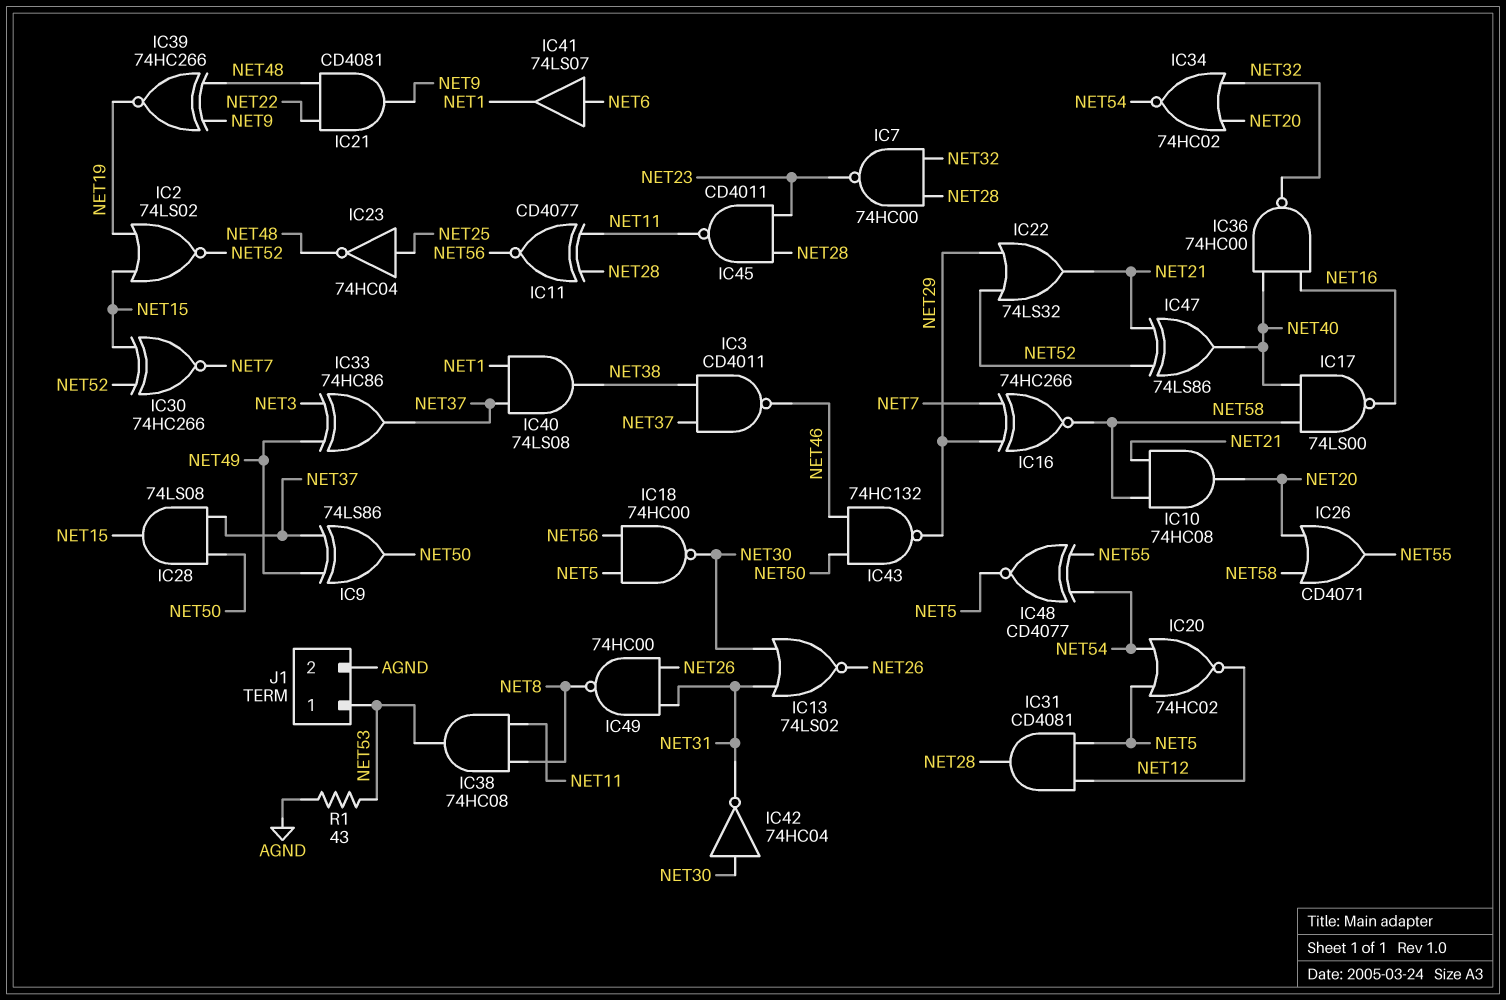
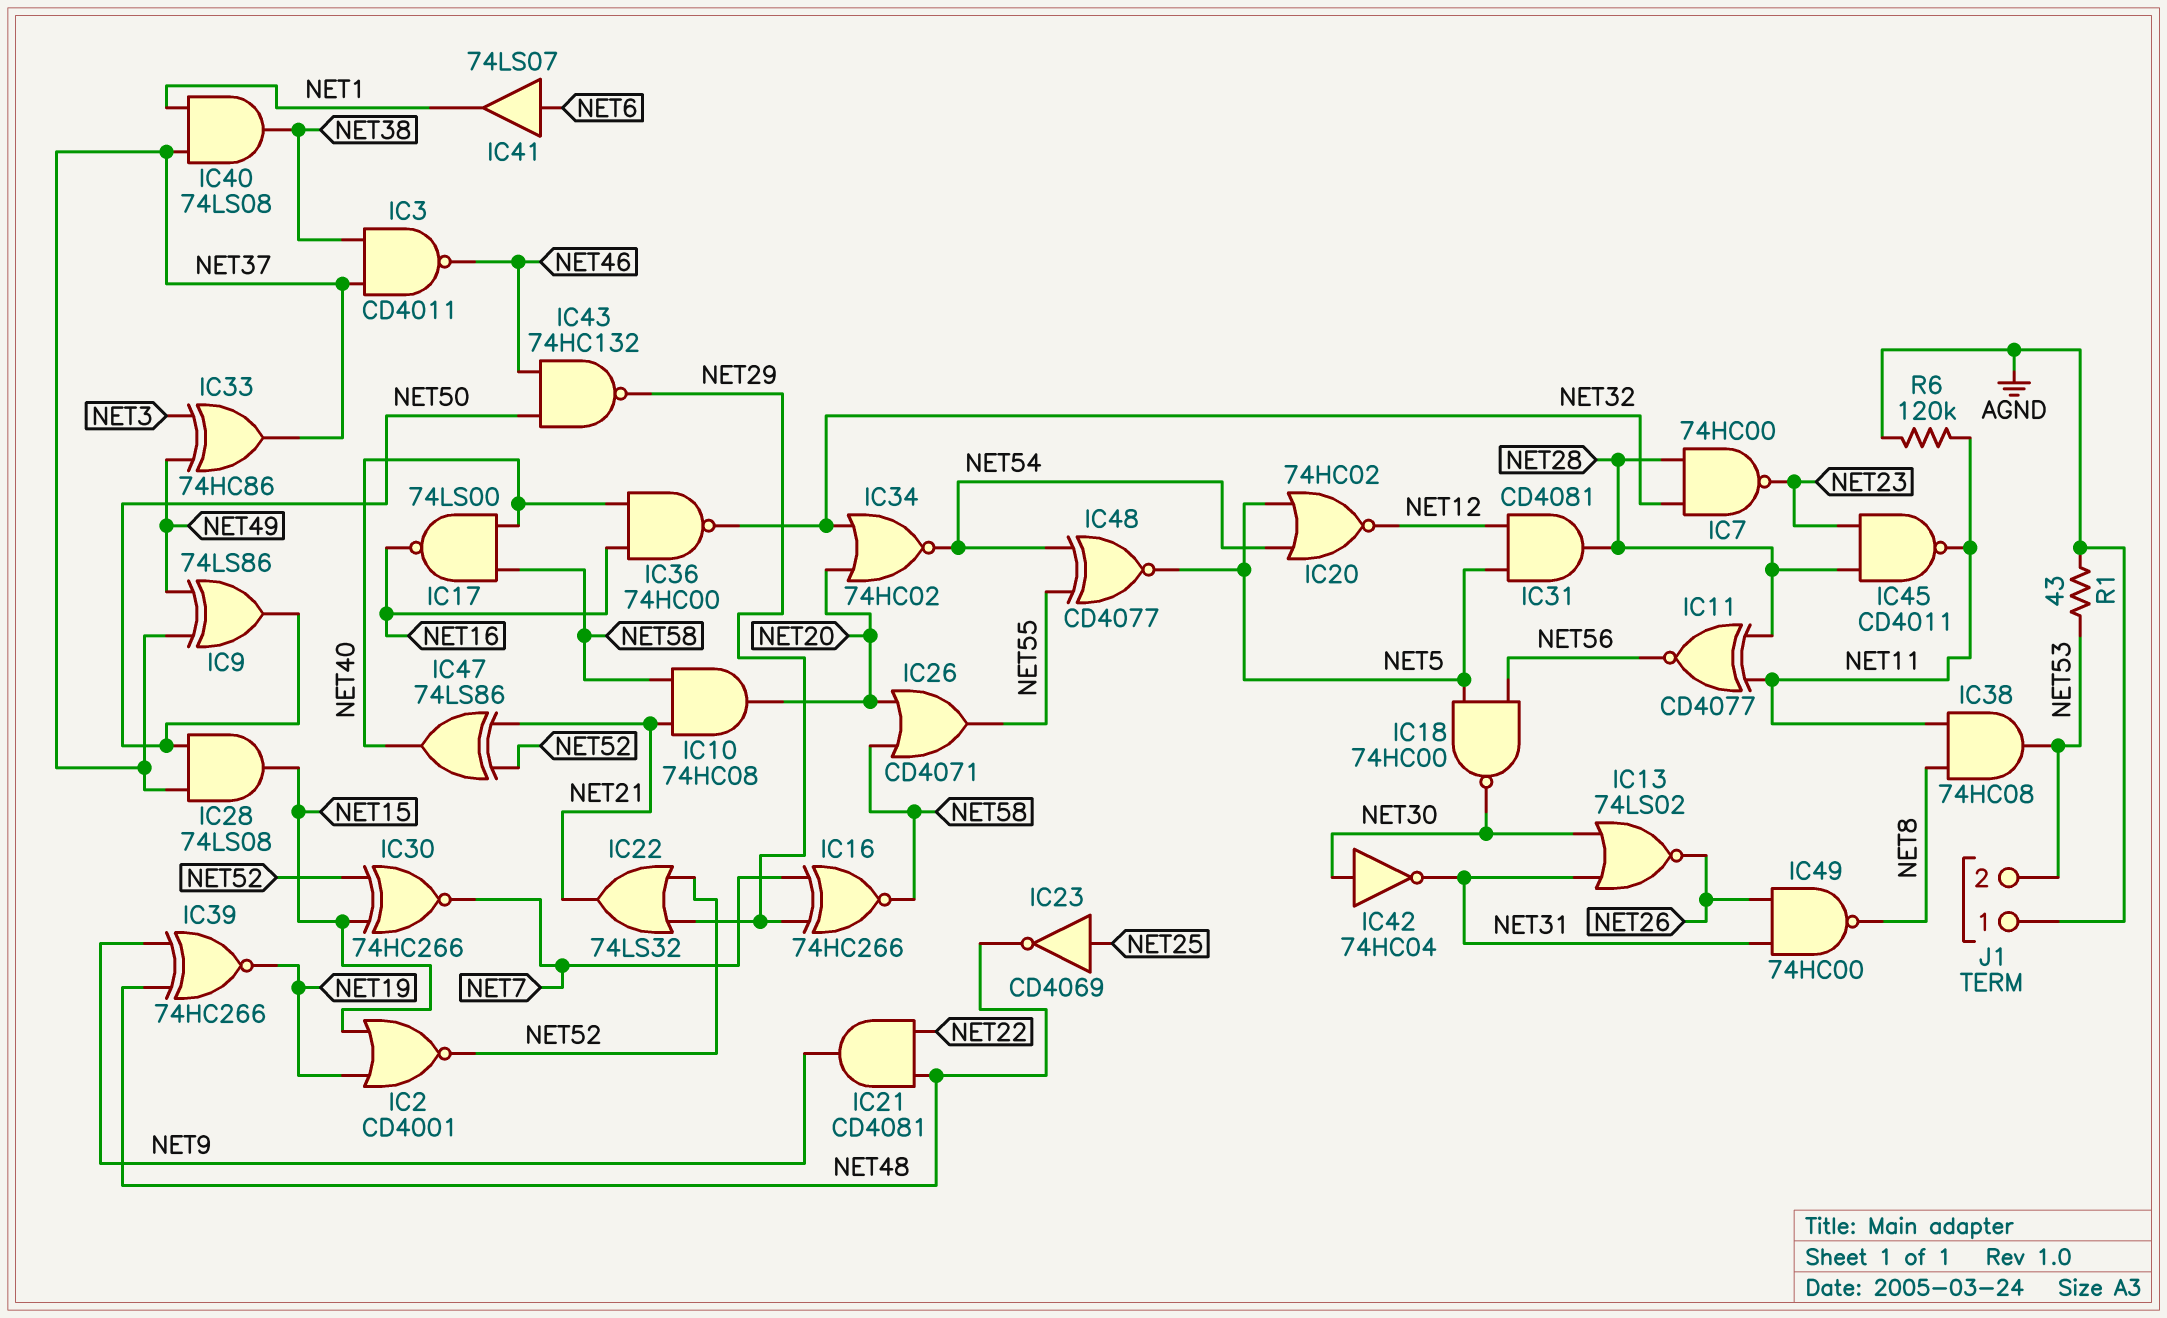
IC2: NOR 74LS02 (in NET15, in NET19, out NET52) -> NOR CD4001 (in NET15, in NET19, out NET52)
IC23: NOT 74HC04 (in NET25, out NET48) -> NOT CD4069 (in NET25, out NET48)
J1 pin 1: NET53 -> AGND
J1 pin 2: AGND -> NET53
R6: none -> 120k (AGND, NET11)

